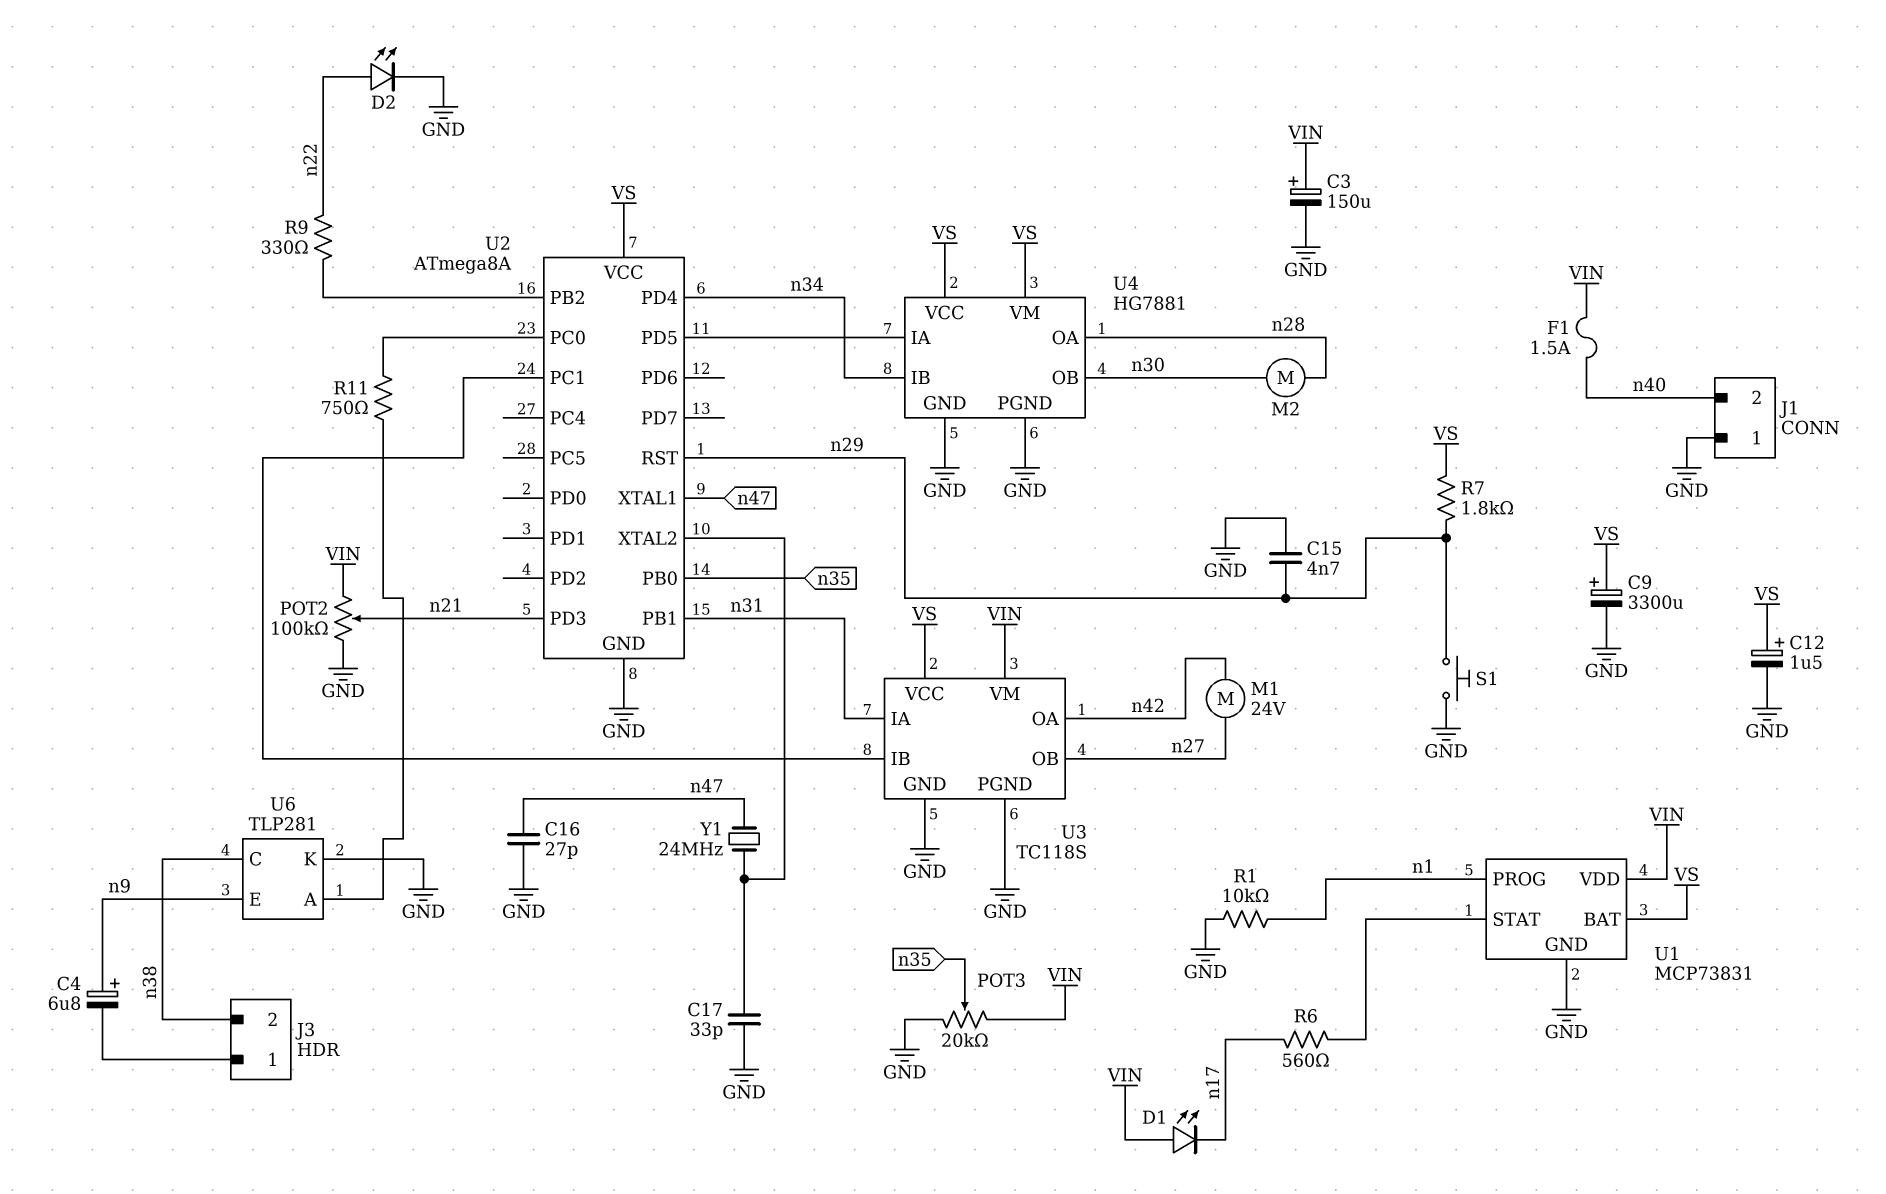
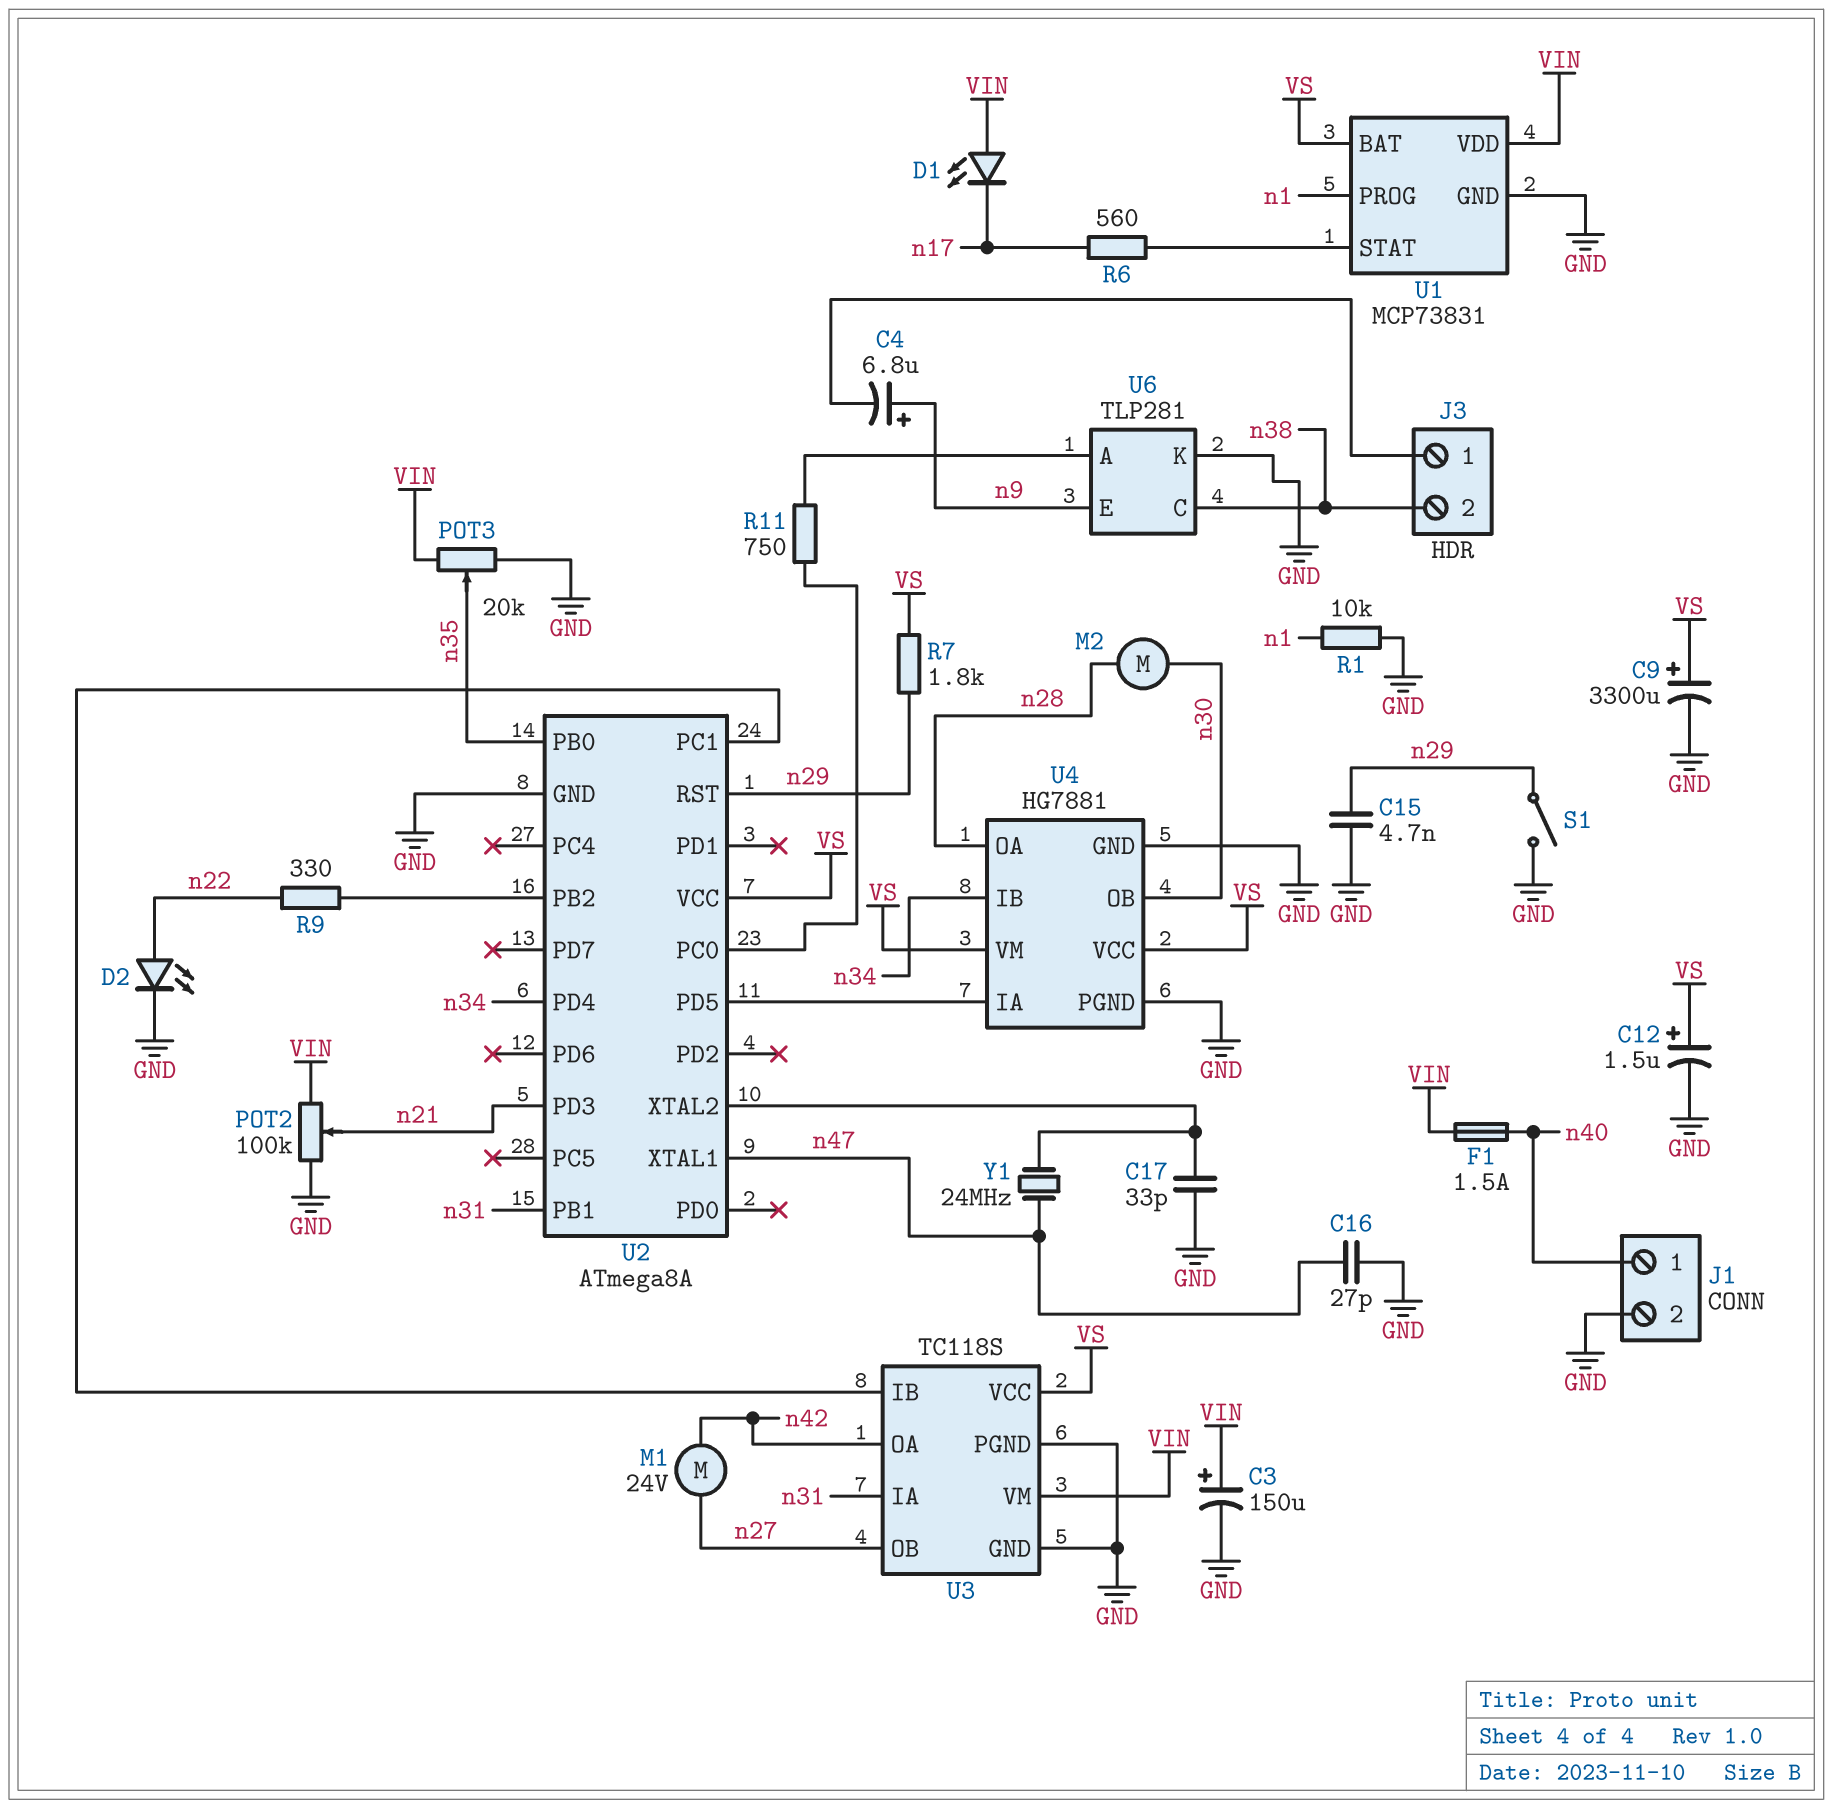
J1 pin 1: GND -> n40
J1 pin 2: n40 -> GND
S1: button (GND, n29) -> switch (GND, n29)

